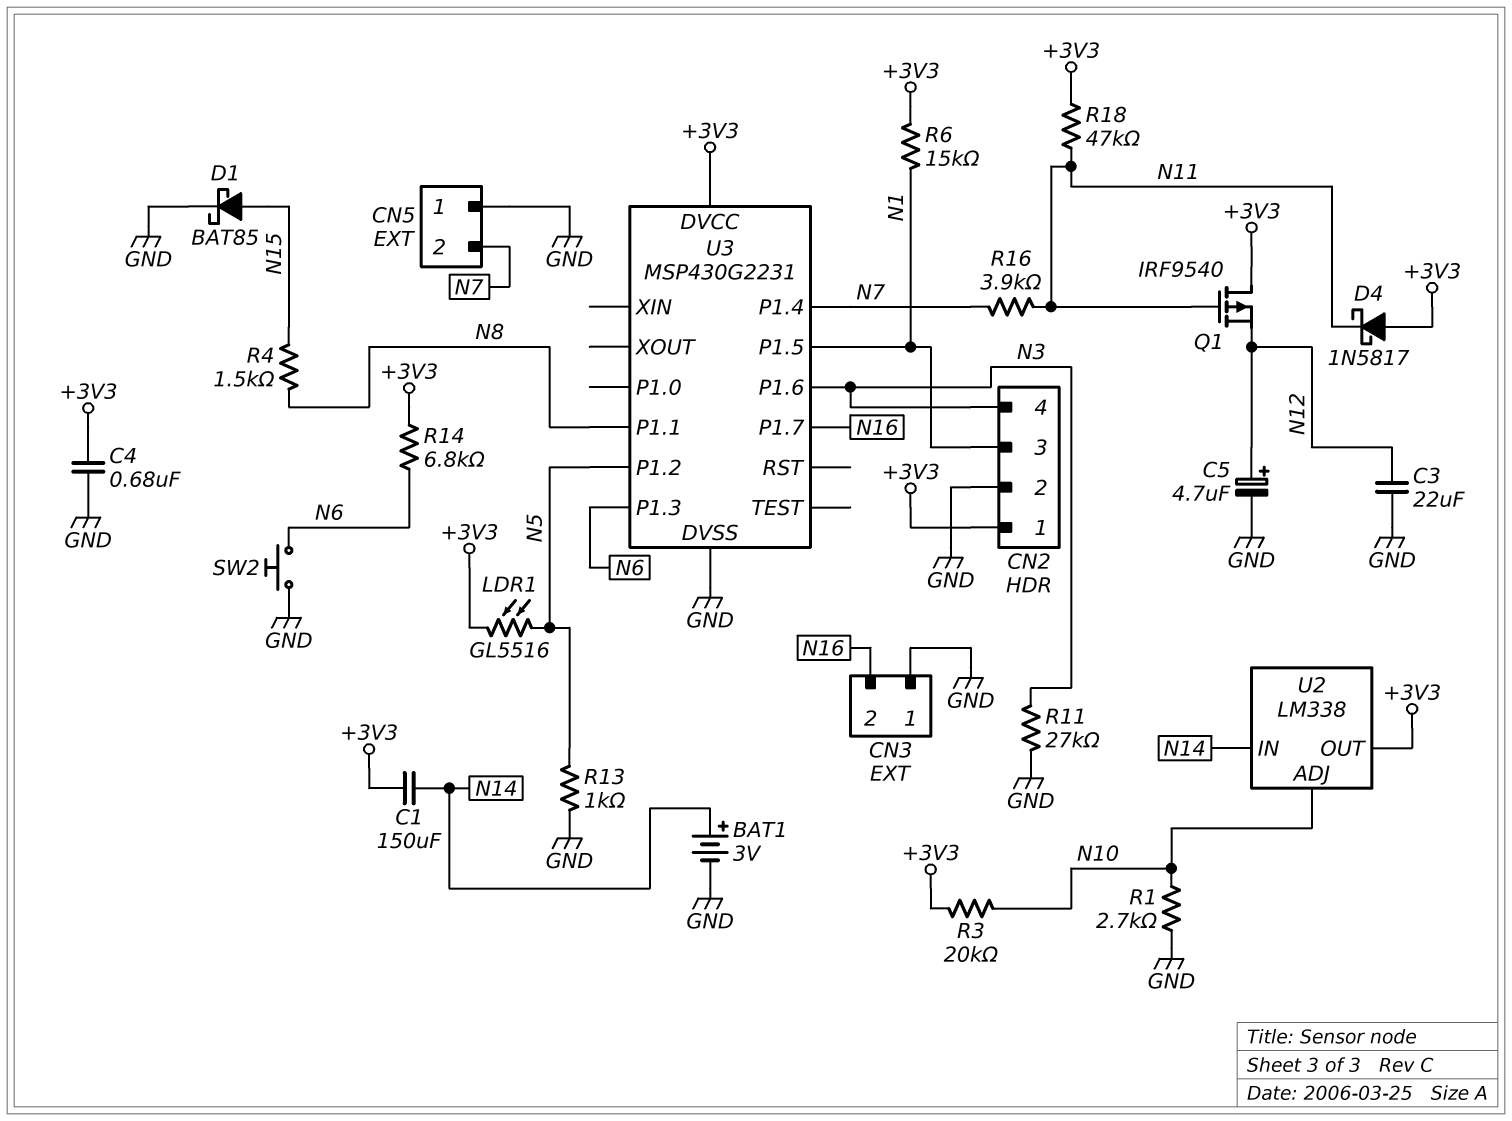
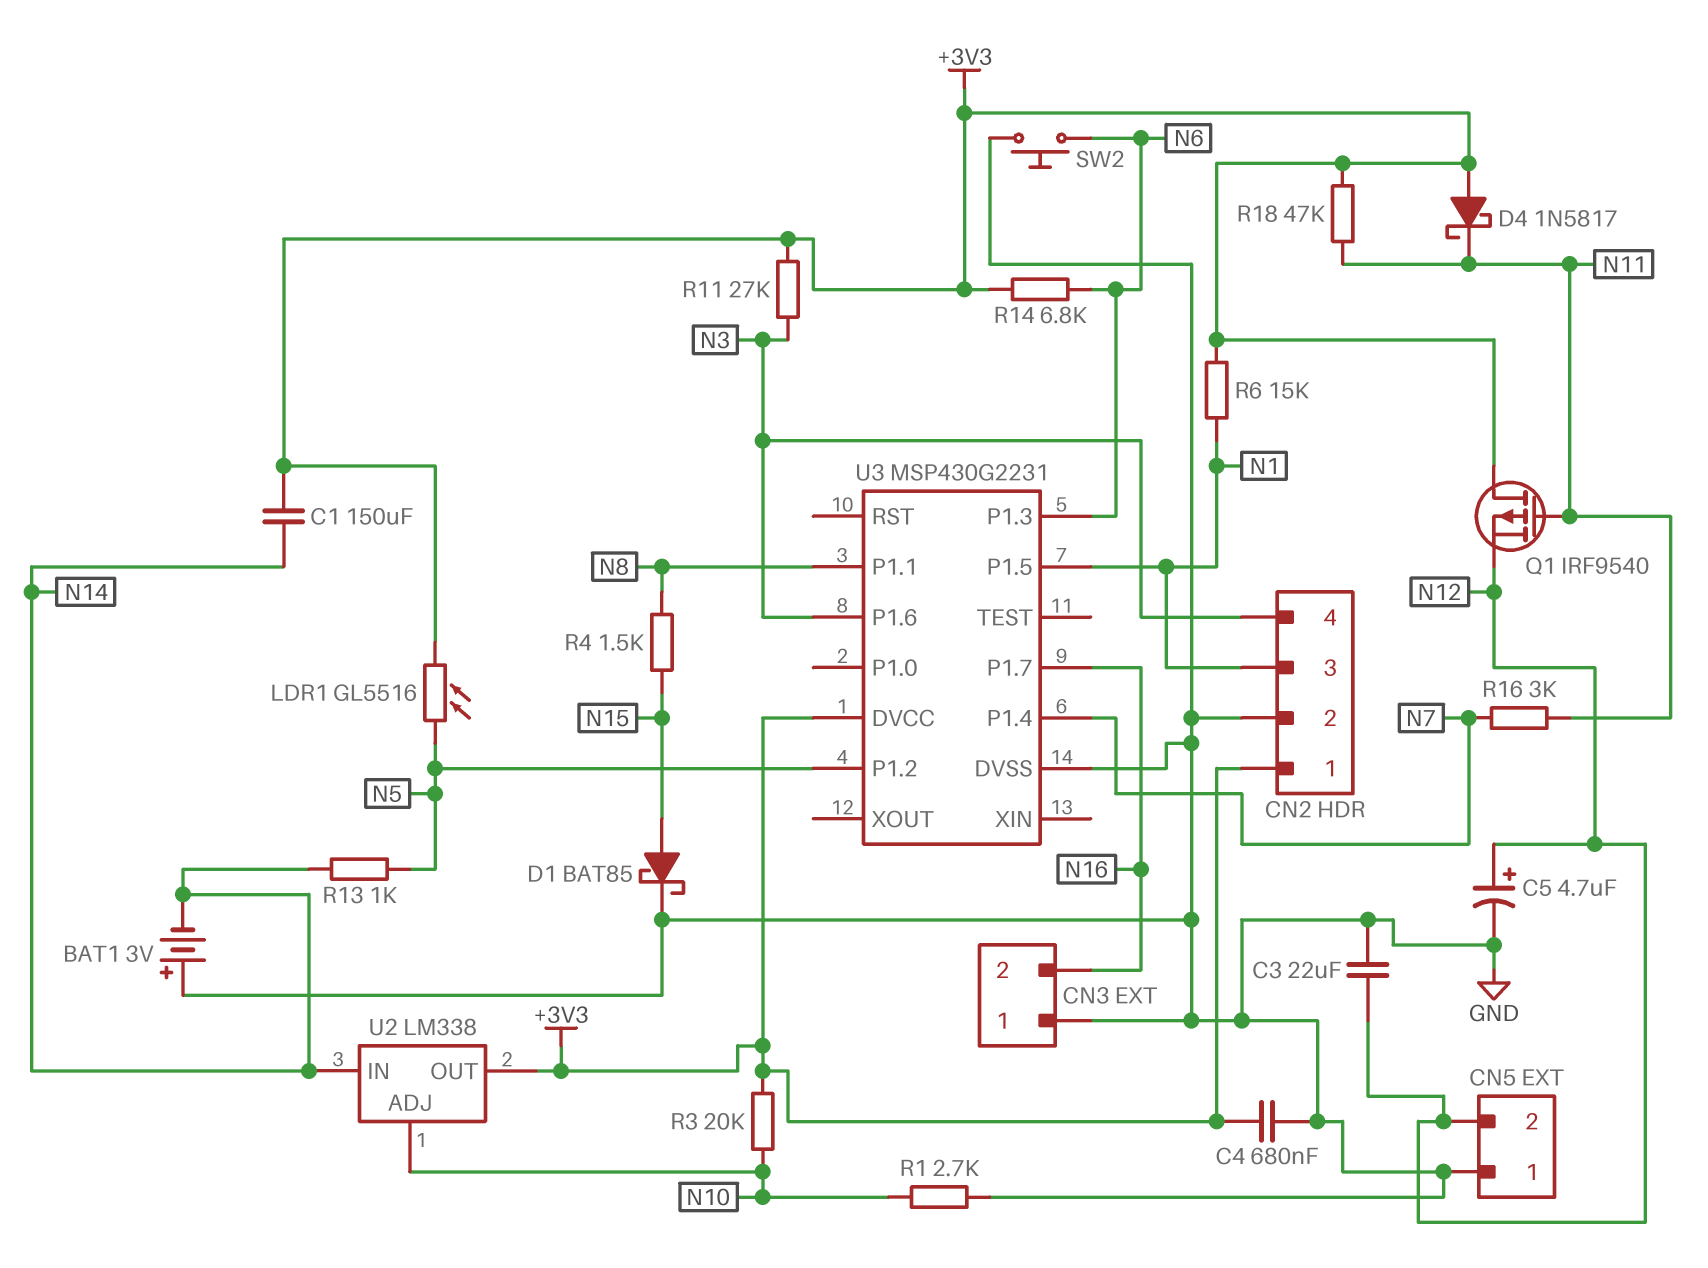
BAT1: 3V (plus N14, minus GND) -> 3V (plus GND, minus N14)
CN5 pin 2: N7 -> N12
R11: 27k (GND, N3) -> 27k (+3V3, N3)
R13: 1k (GND, N5) -> 1k (N5, N14)
R16: 3.9k (N7, N11) -> 3k (N7, N11)

